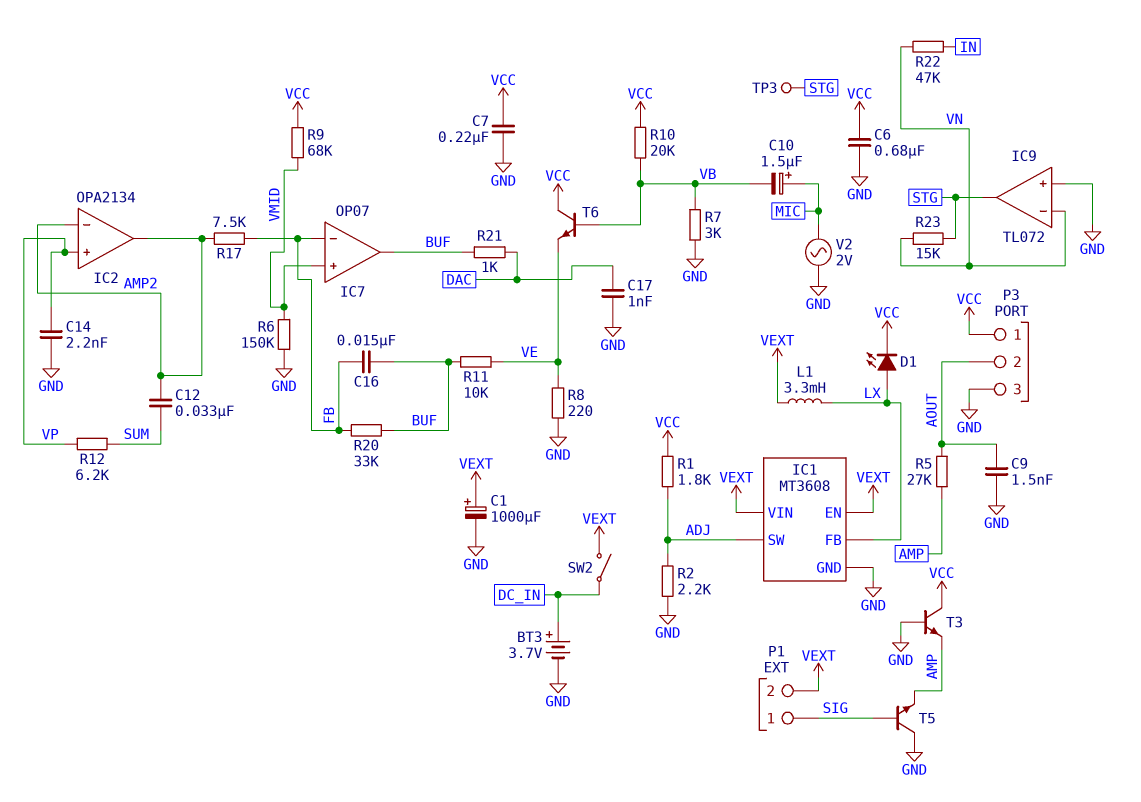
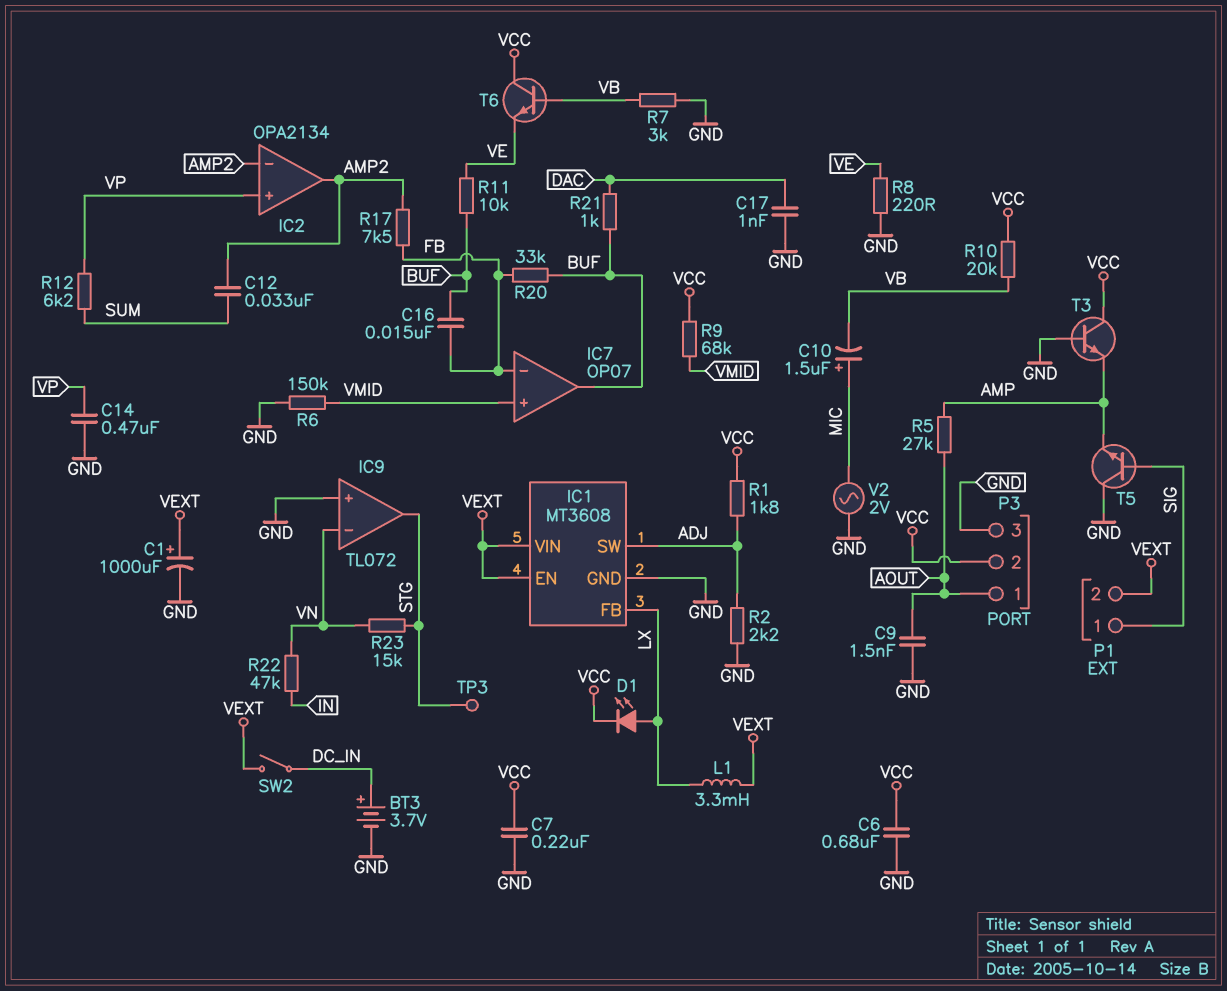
C14: 2.2nF (GND, VP) -> 470nF (GND, VP)
P3 pin 1: VCC -> AOUT
P3 pin 2: AOUT -> VCC

